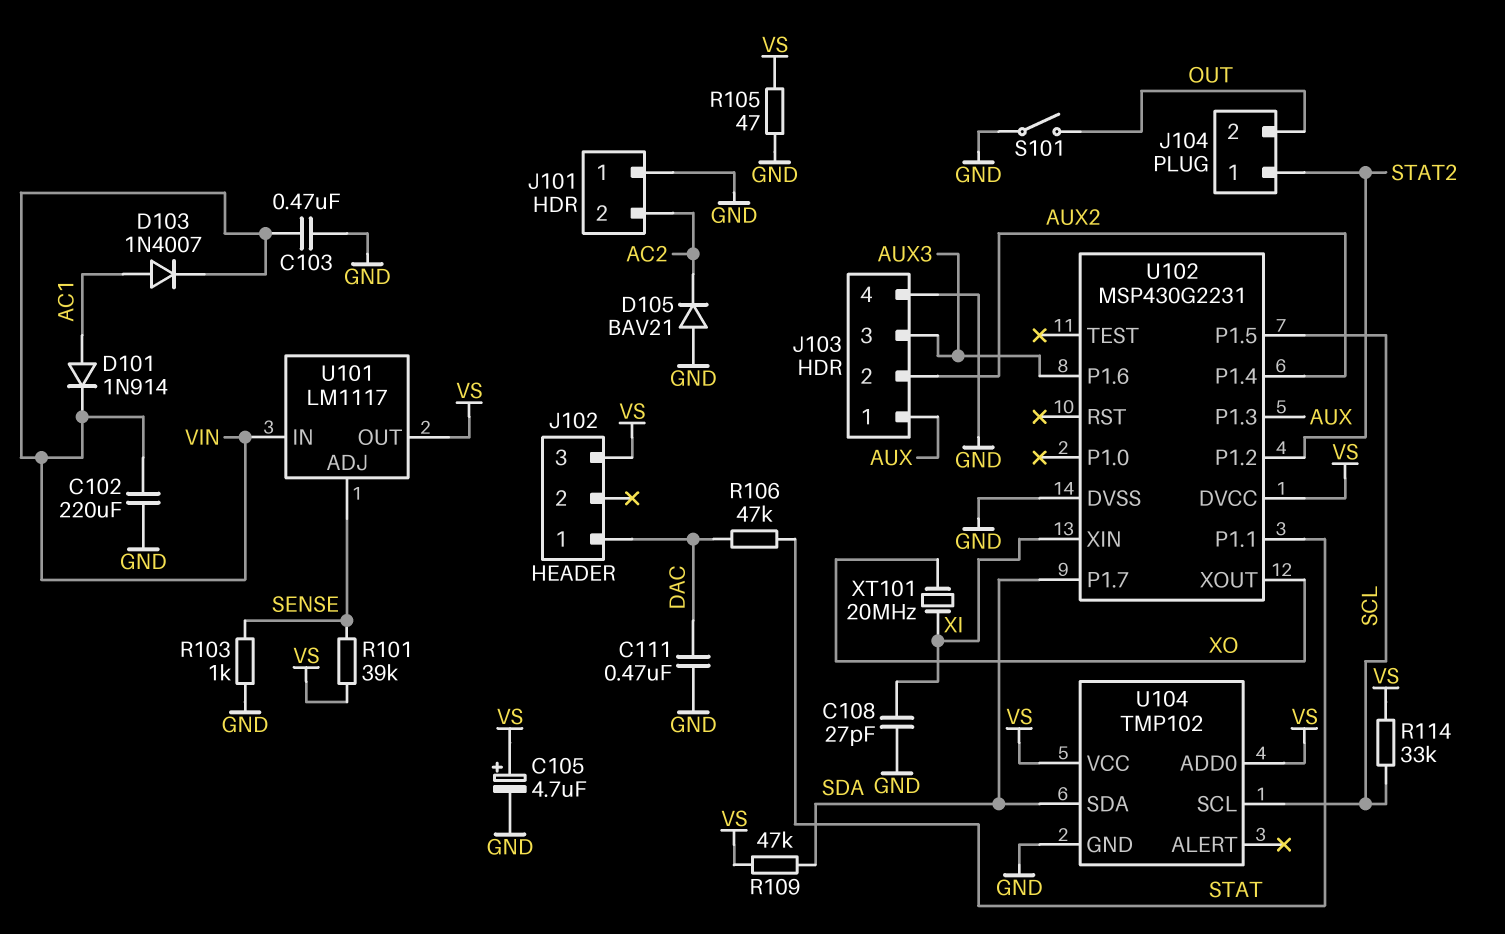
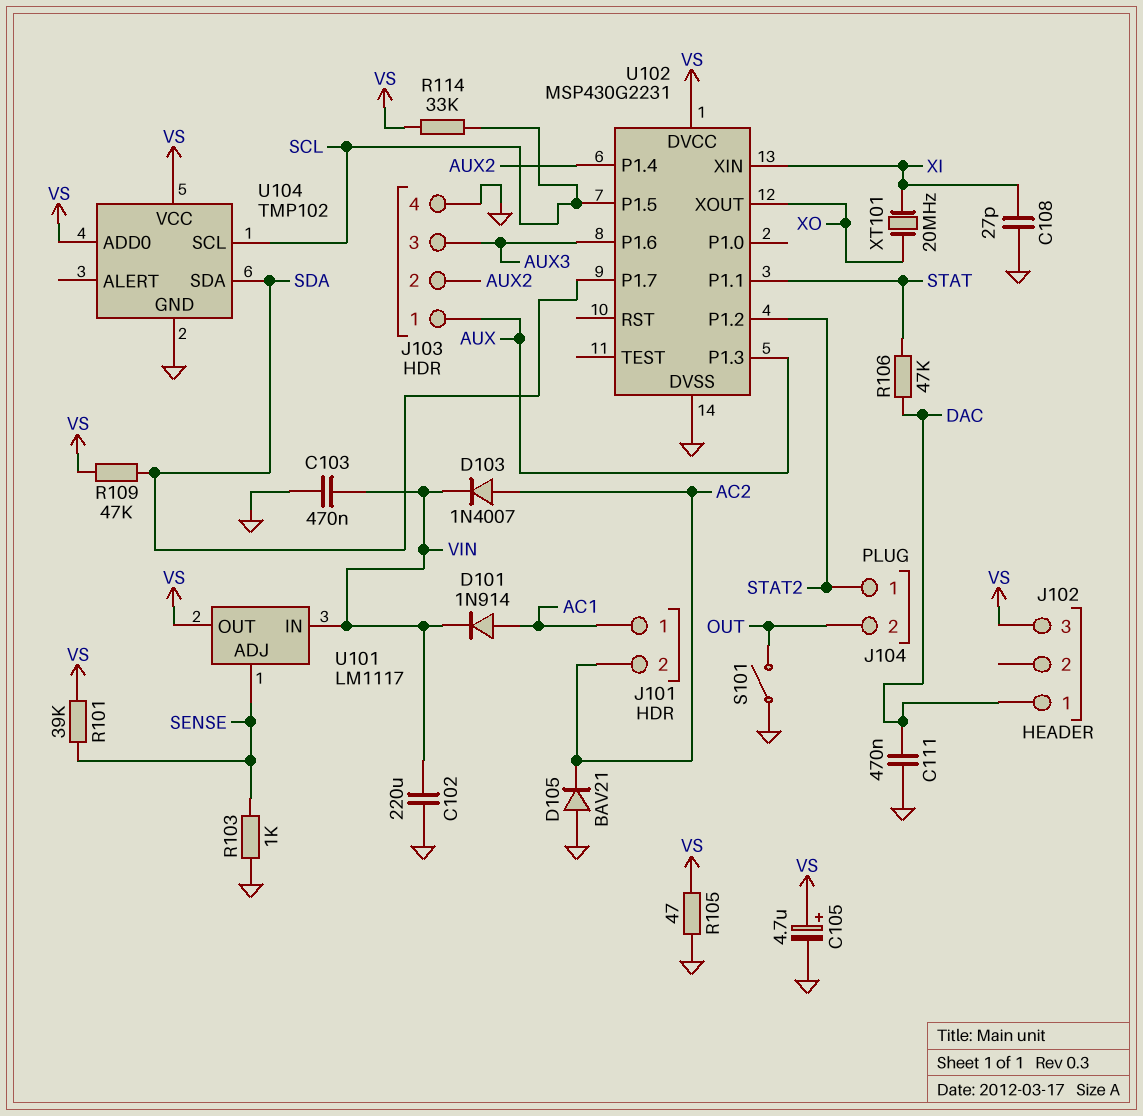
D103: diode 1N4007 (A AC1, K VIN) -> diode 1N4007 (A AC2, K VIN)
J101 pin 1: GND -> AC1

